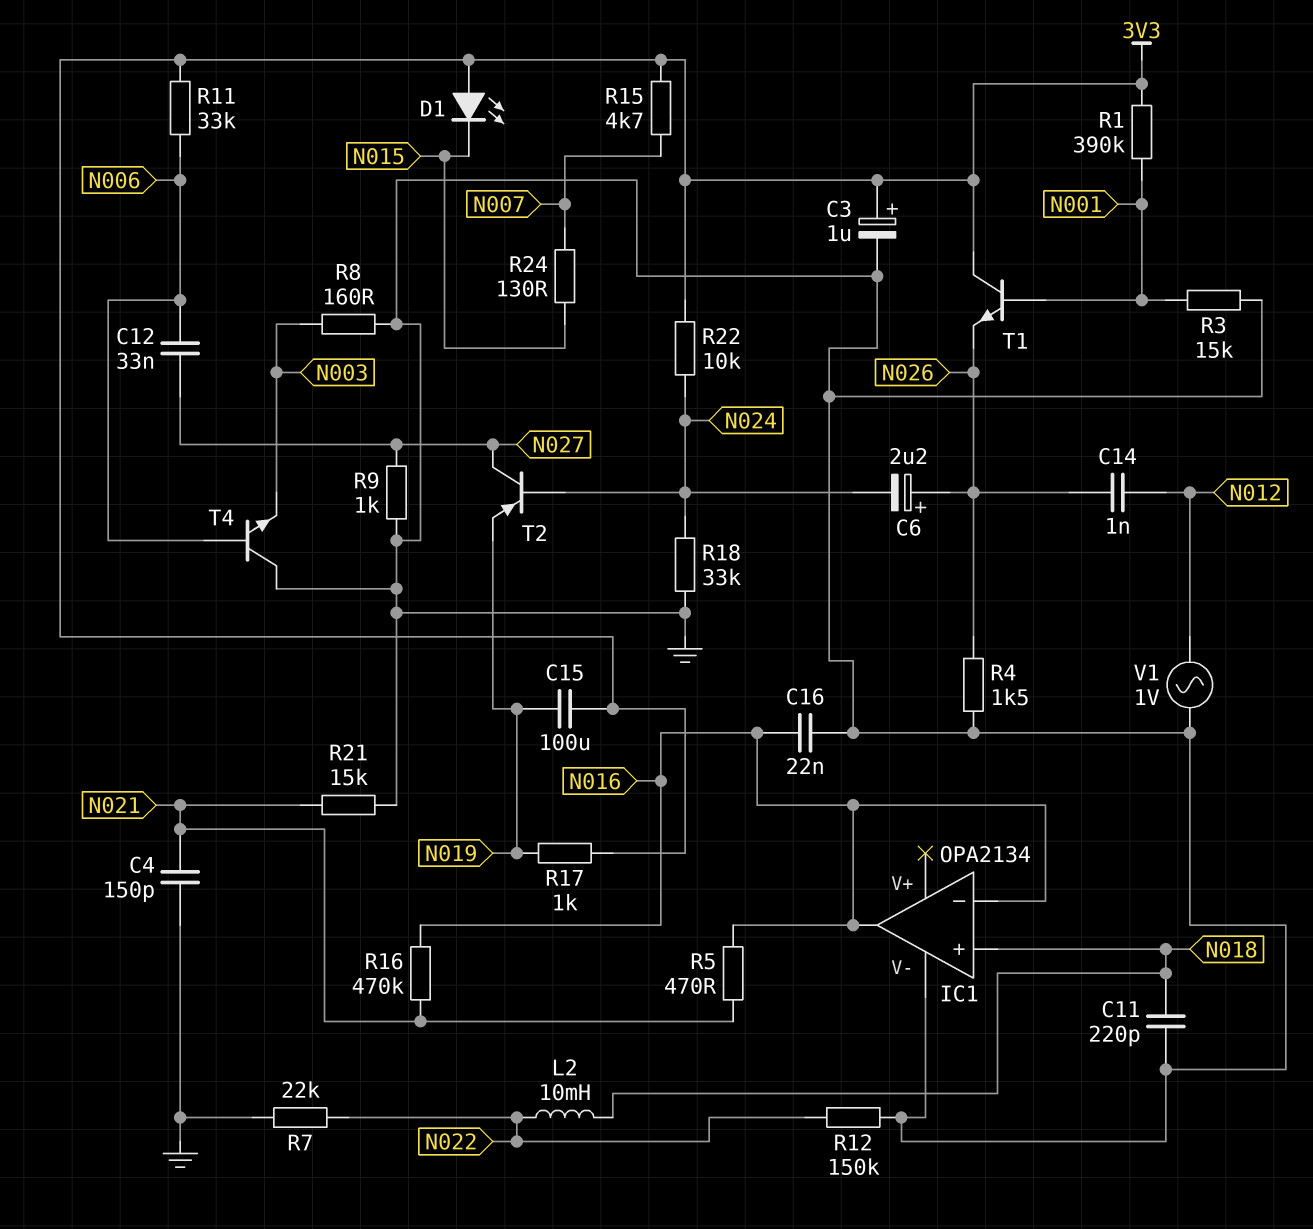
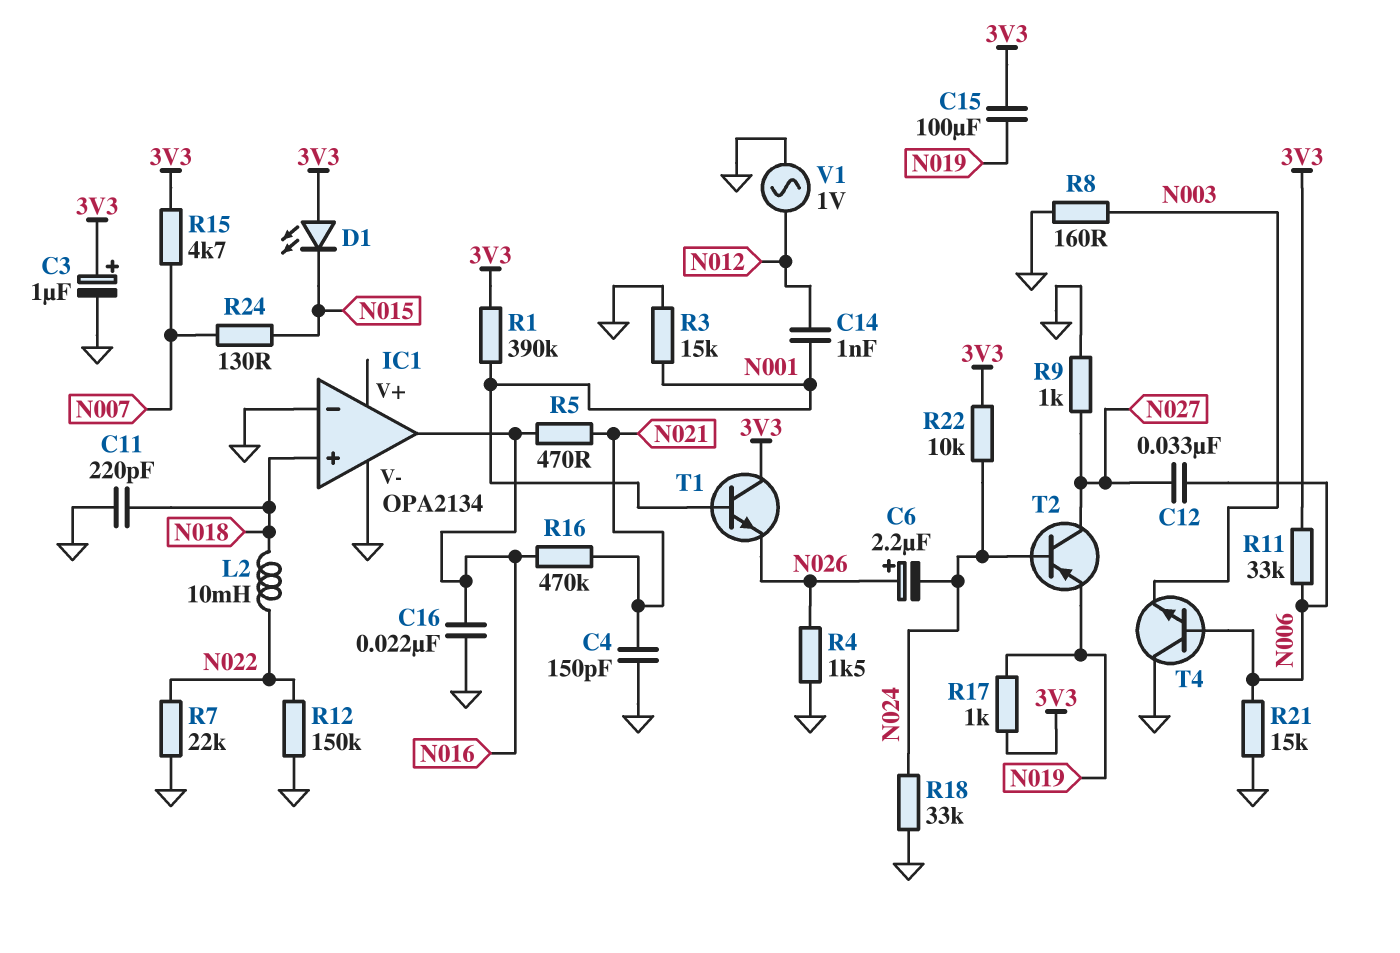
C14: 1nF (N012, N026) -> 1nF (N001, N012)
IC1 pin in-: N016 -> GND
R21: 15k (GND, N021) -> 15k (GND, N006)

